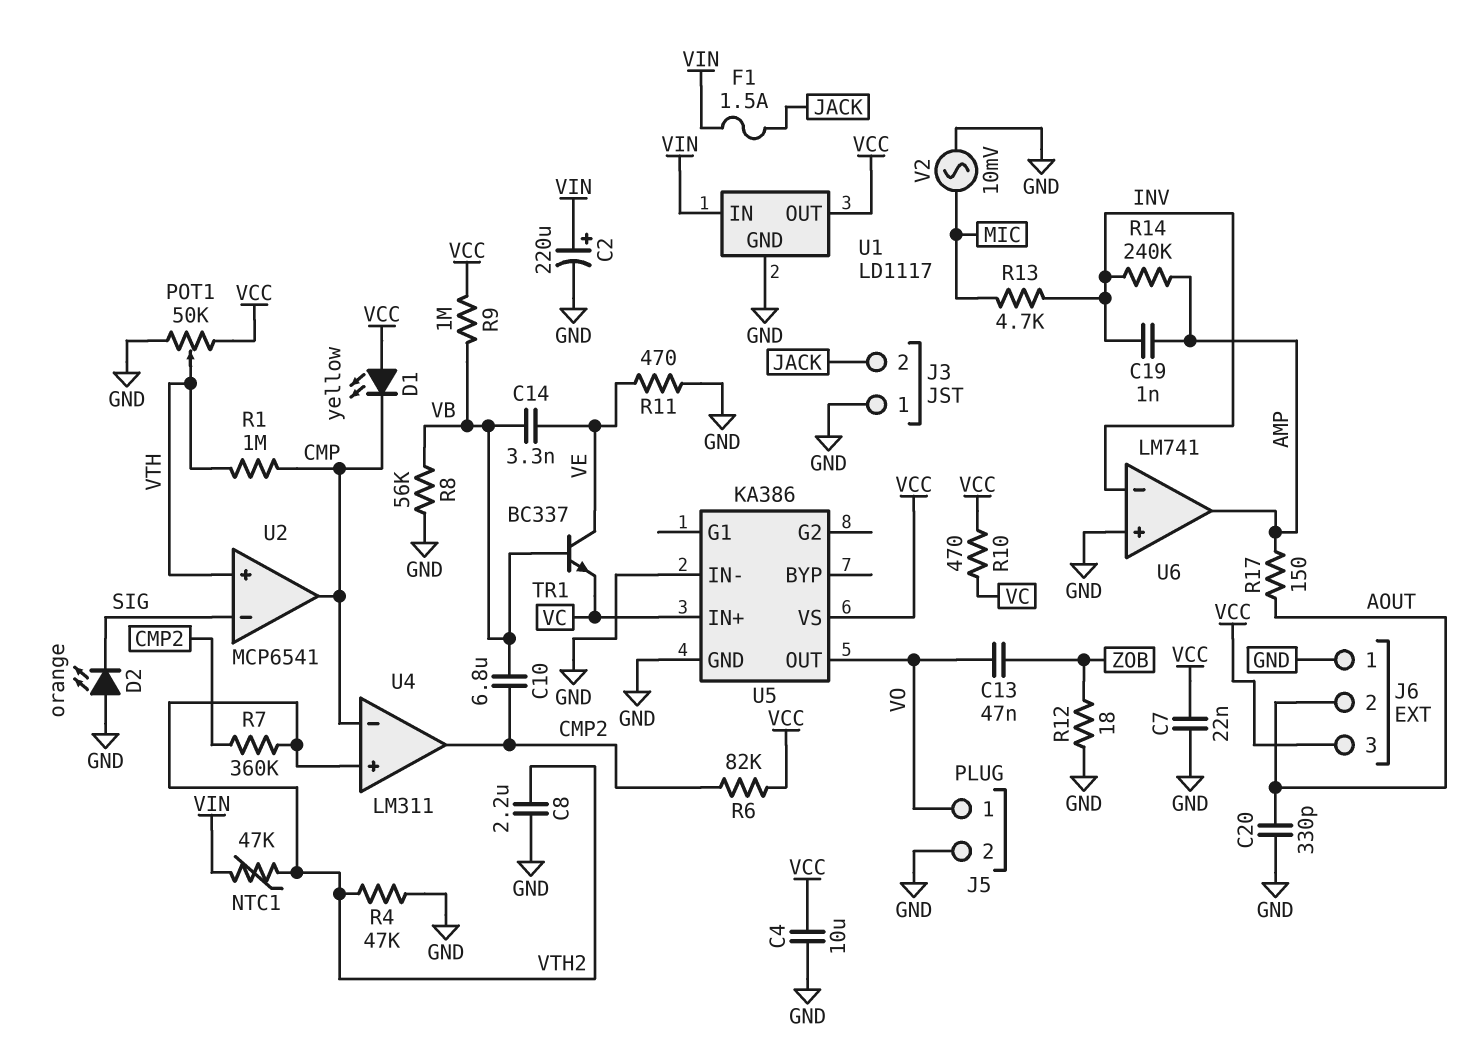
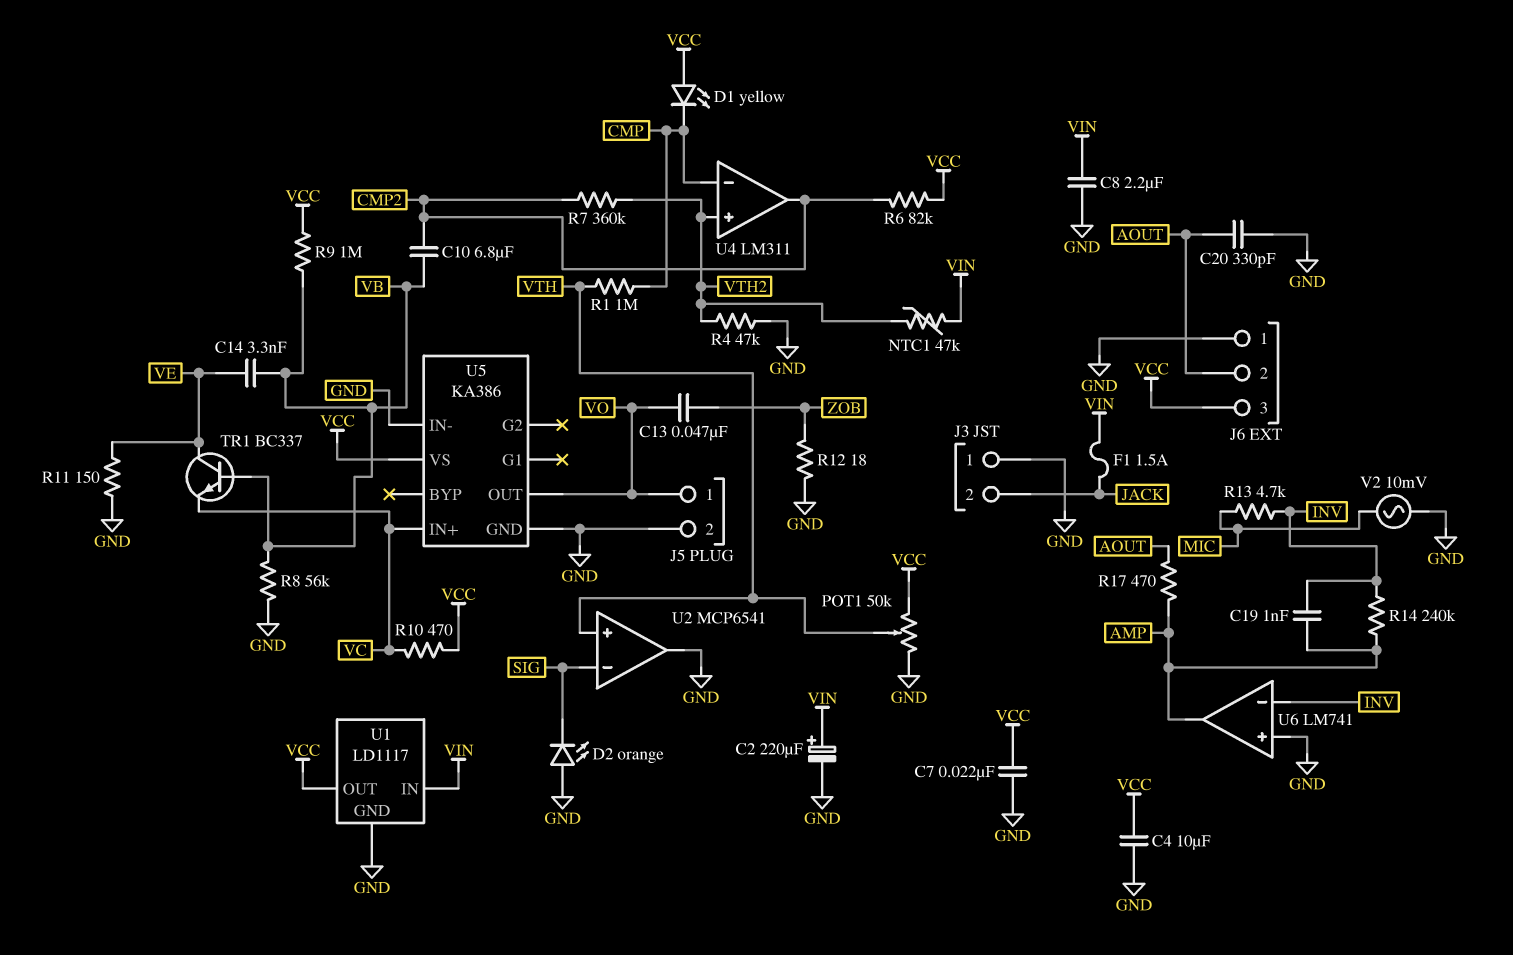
C8: 2.2uF (GND, VTH2) -> 2.2uF (GND, VIN)
R11: 470 (GND, VE) -> 150 (GND, VE)
R17: 150 (AMP, AOUT) -> 470 (AMP, AOUT)
U2 pin out: CMP -> GND

